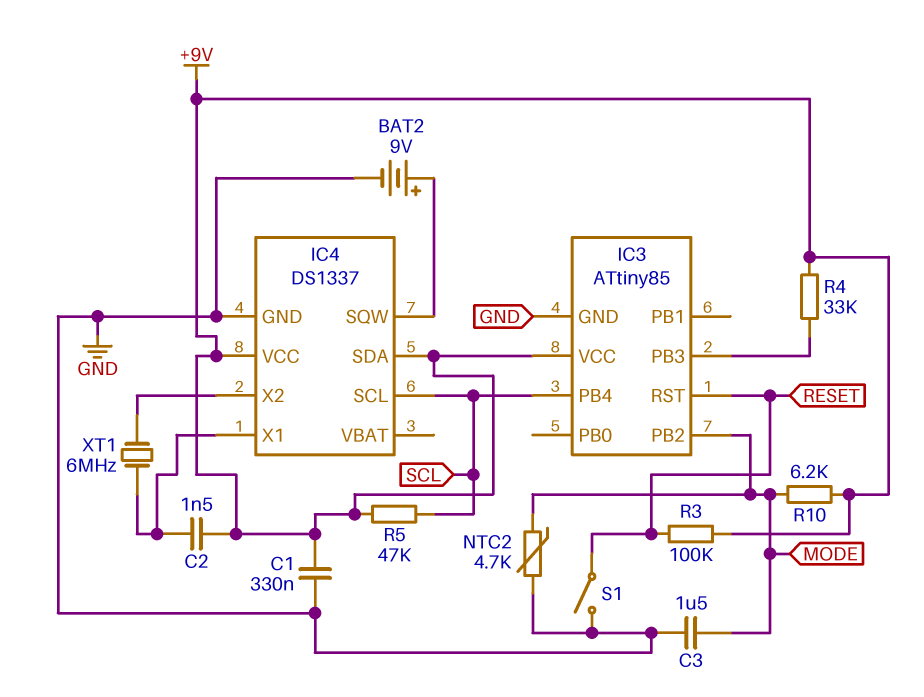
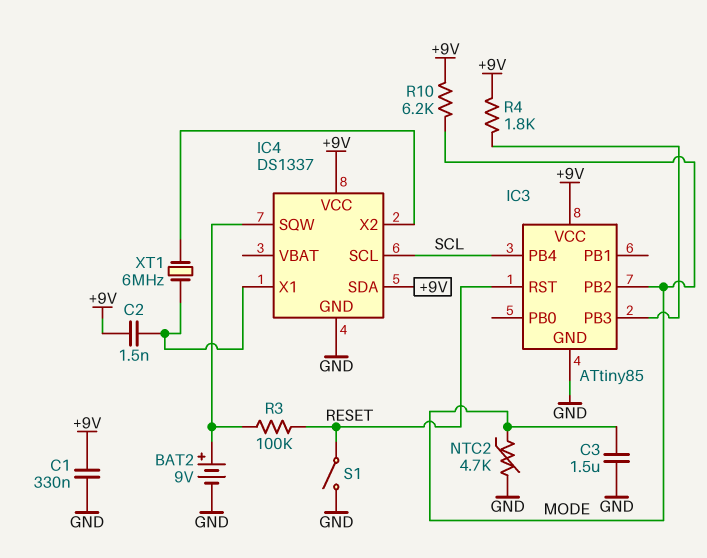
R3: 100k (+9V, RESET) -> 100k (IC4/SQW, RESET)
R4: 33k (+9V, IC3/PB3) -> 1.8k (+9V, IC3/PB3)
R5: 47k (+9V, SCL) -> none

